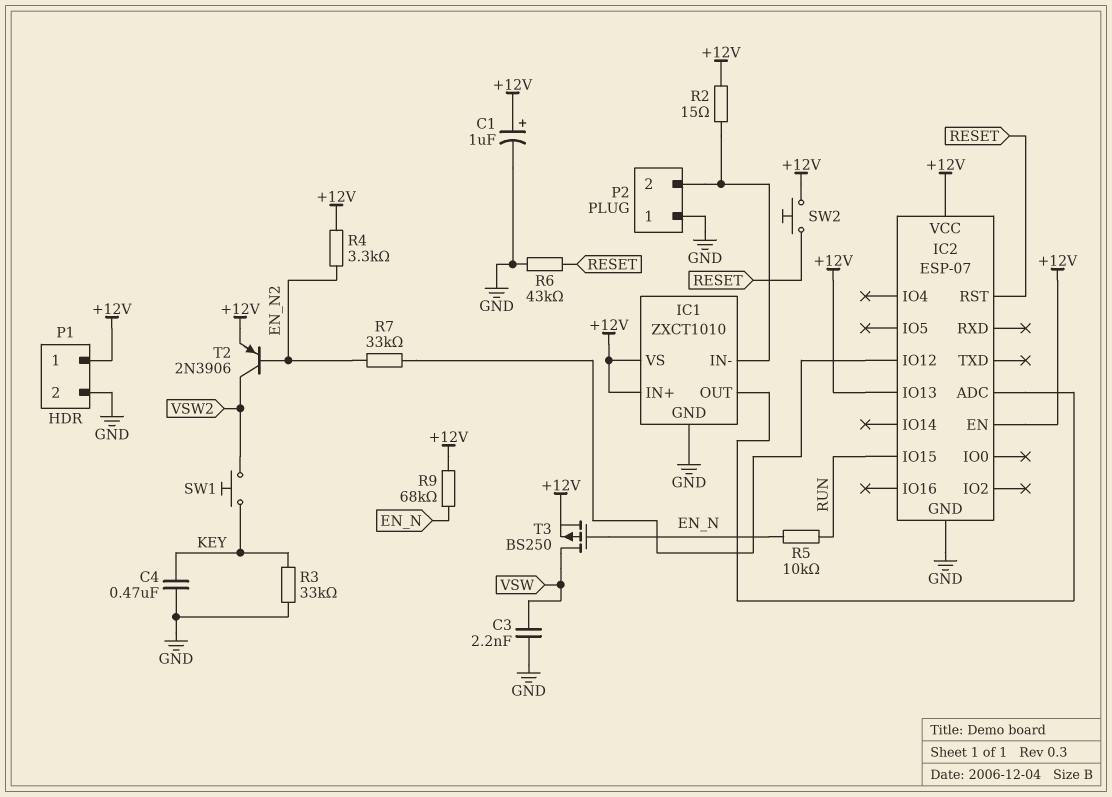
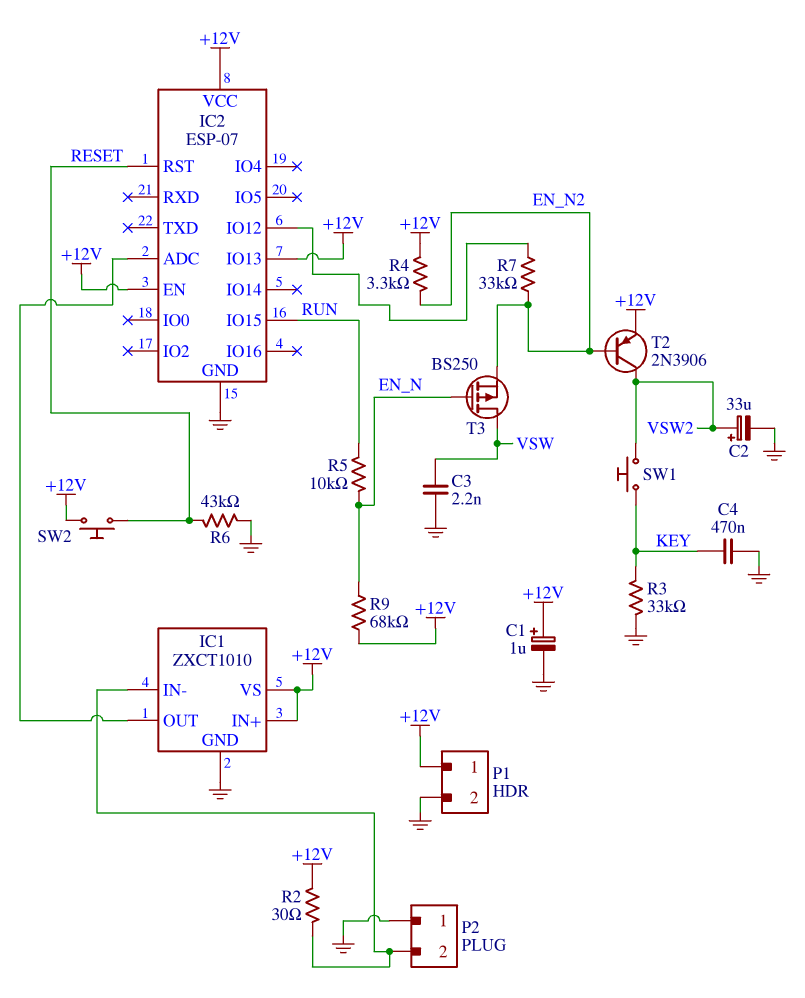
C2: none -> 33uF (plus VSW2, minus GND)
R2: 15 (+12V, IC1/IN-) -> 30 (+12V, IC1/IN-)
T3: PMOS BS250 (G EN_N, D VSW, S +12V) -> PMOS BS250 (G EN_N, D VSW, S EN_N2)

